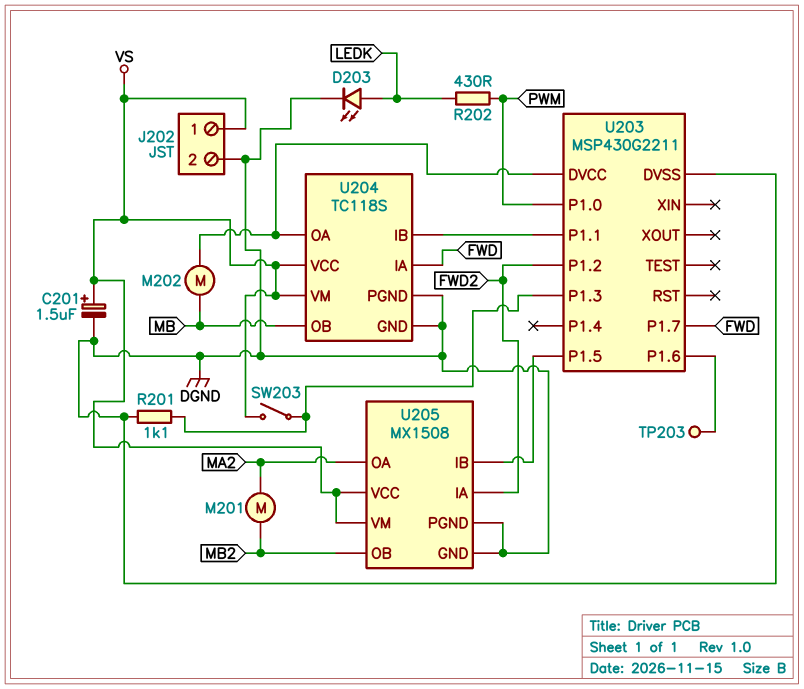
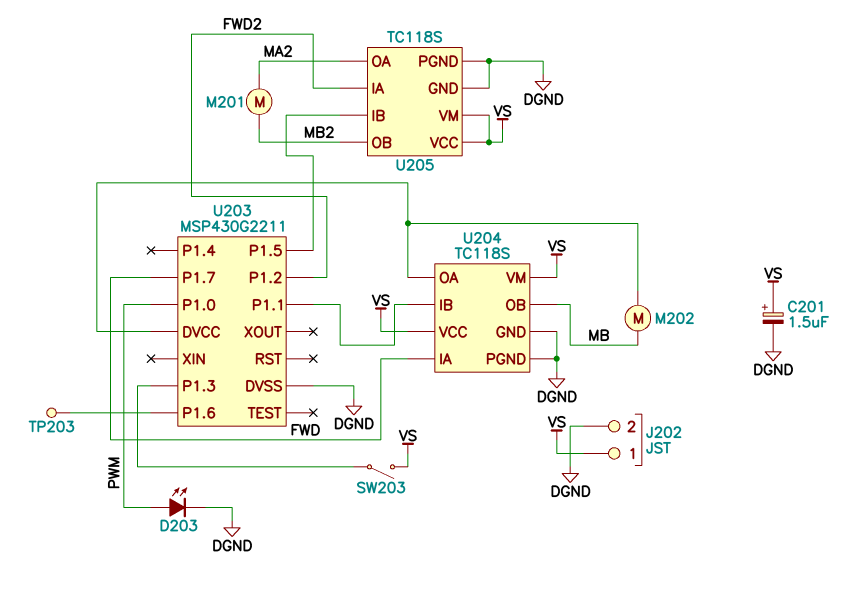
D203: LED (A LEDK, K DGND) -> LED (A PWM, K DGND)
R201: 1.1k (DGND, U203/P1.3) -> none
R202: 430 (LEDK, PWM) -> none
U205: MX1508 -> TC118S

